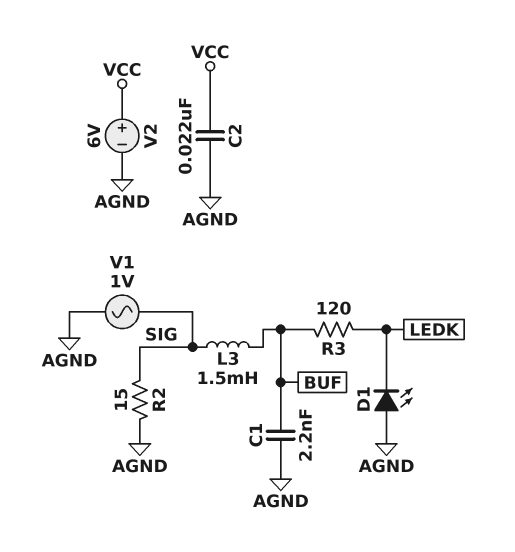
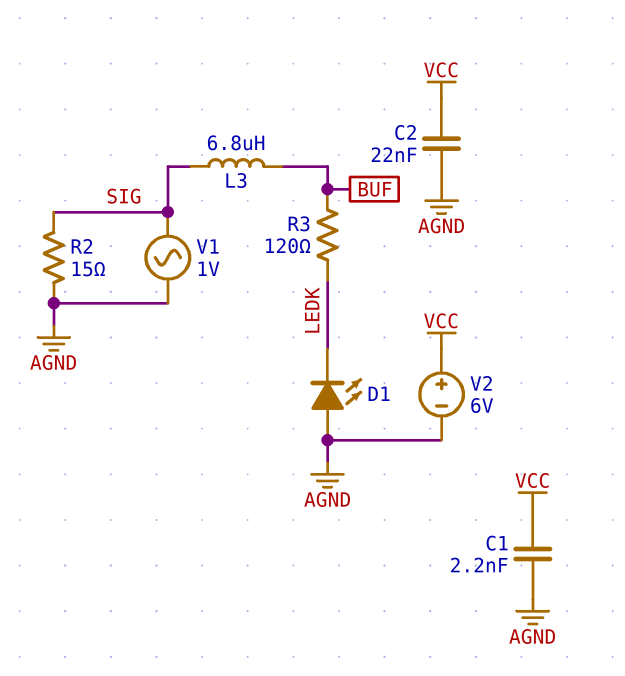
C1: 2.2nF (AGND, BUF) -> 2.2nF (AGND, VCC)
L3: 1.5mH (BUF, SIG) -> 6.8uH (BUF, SIG)

